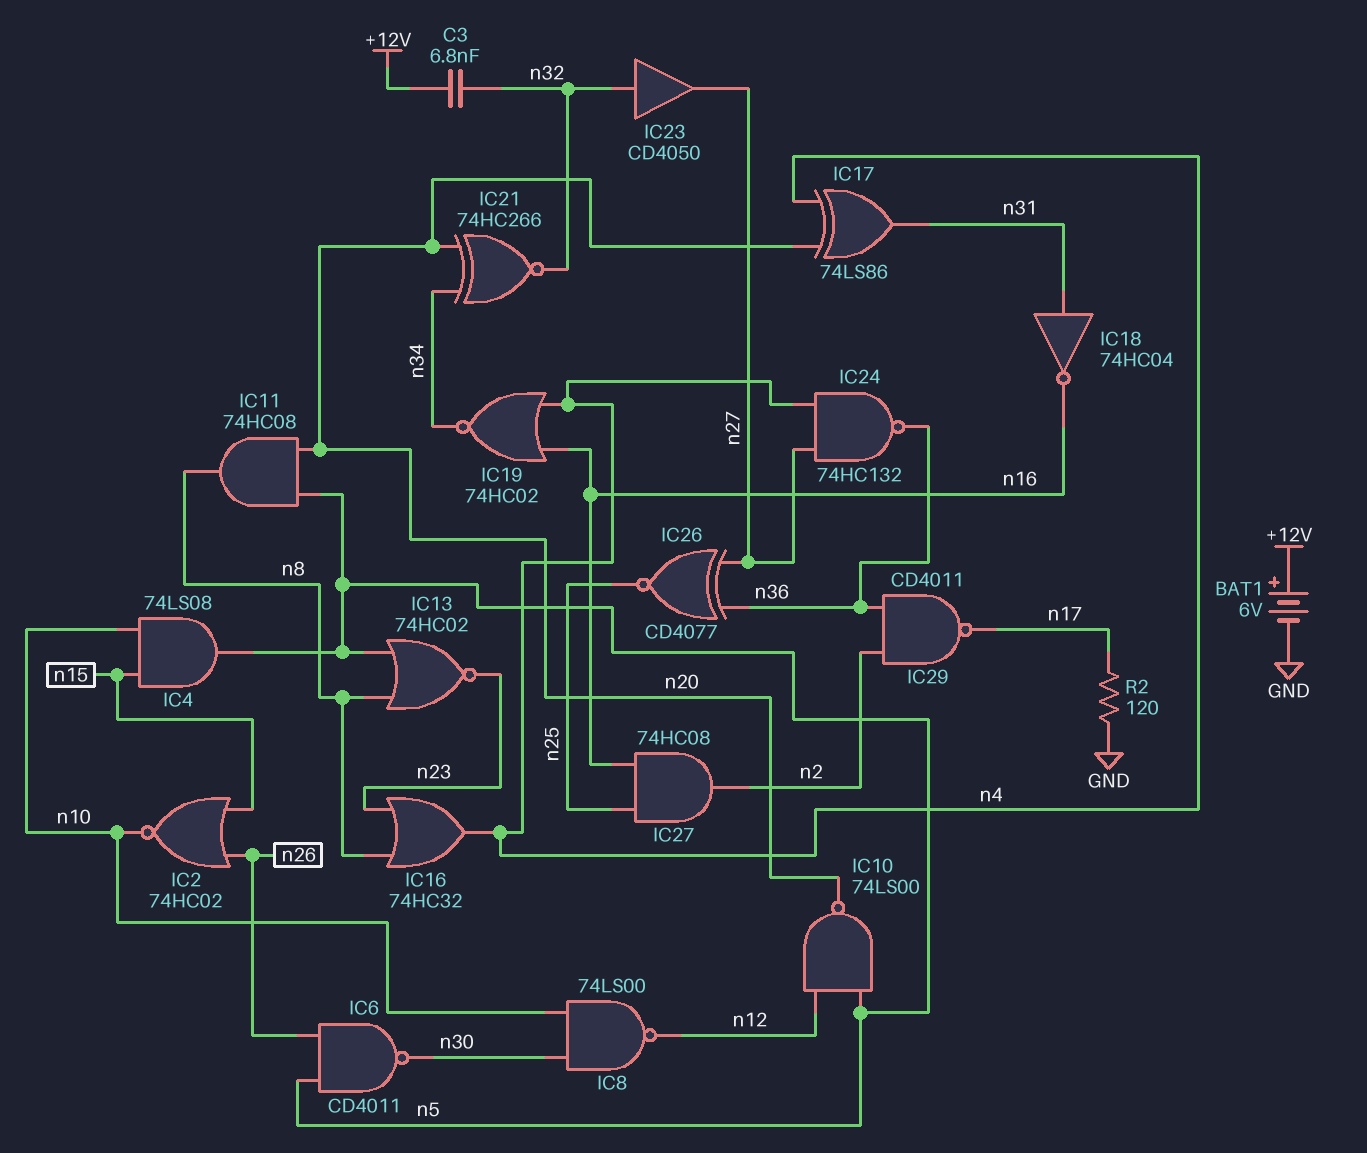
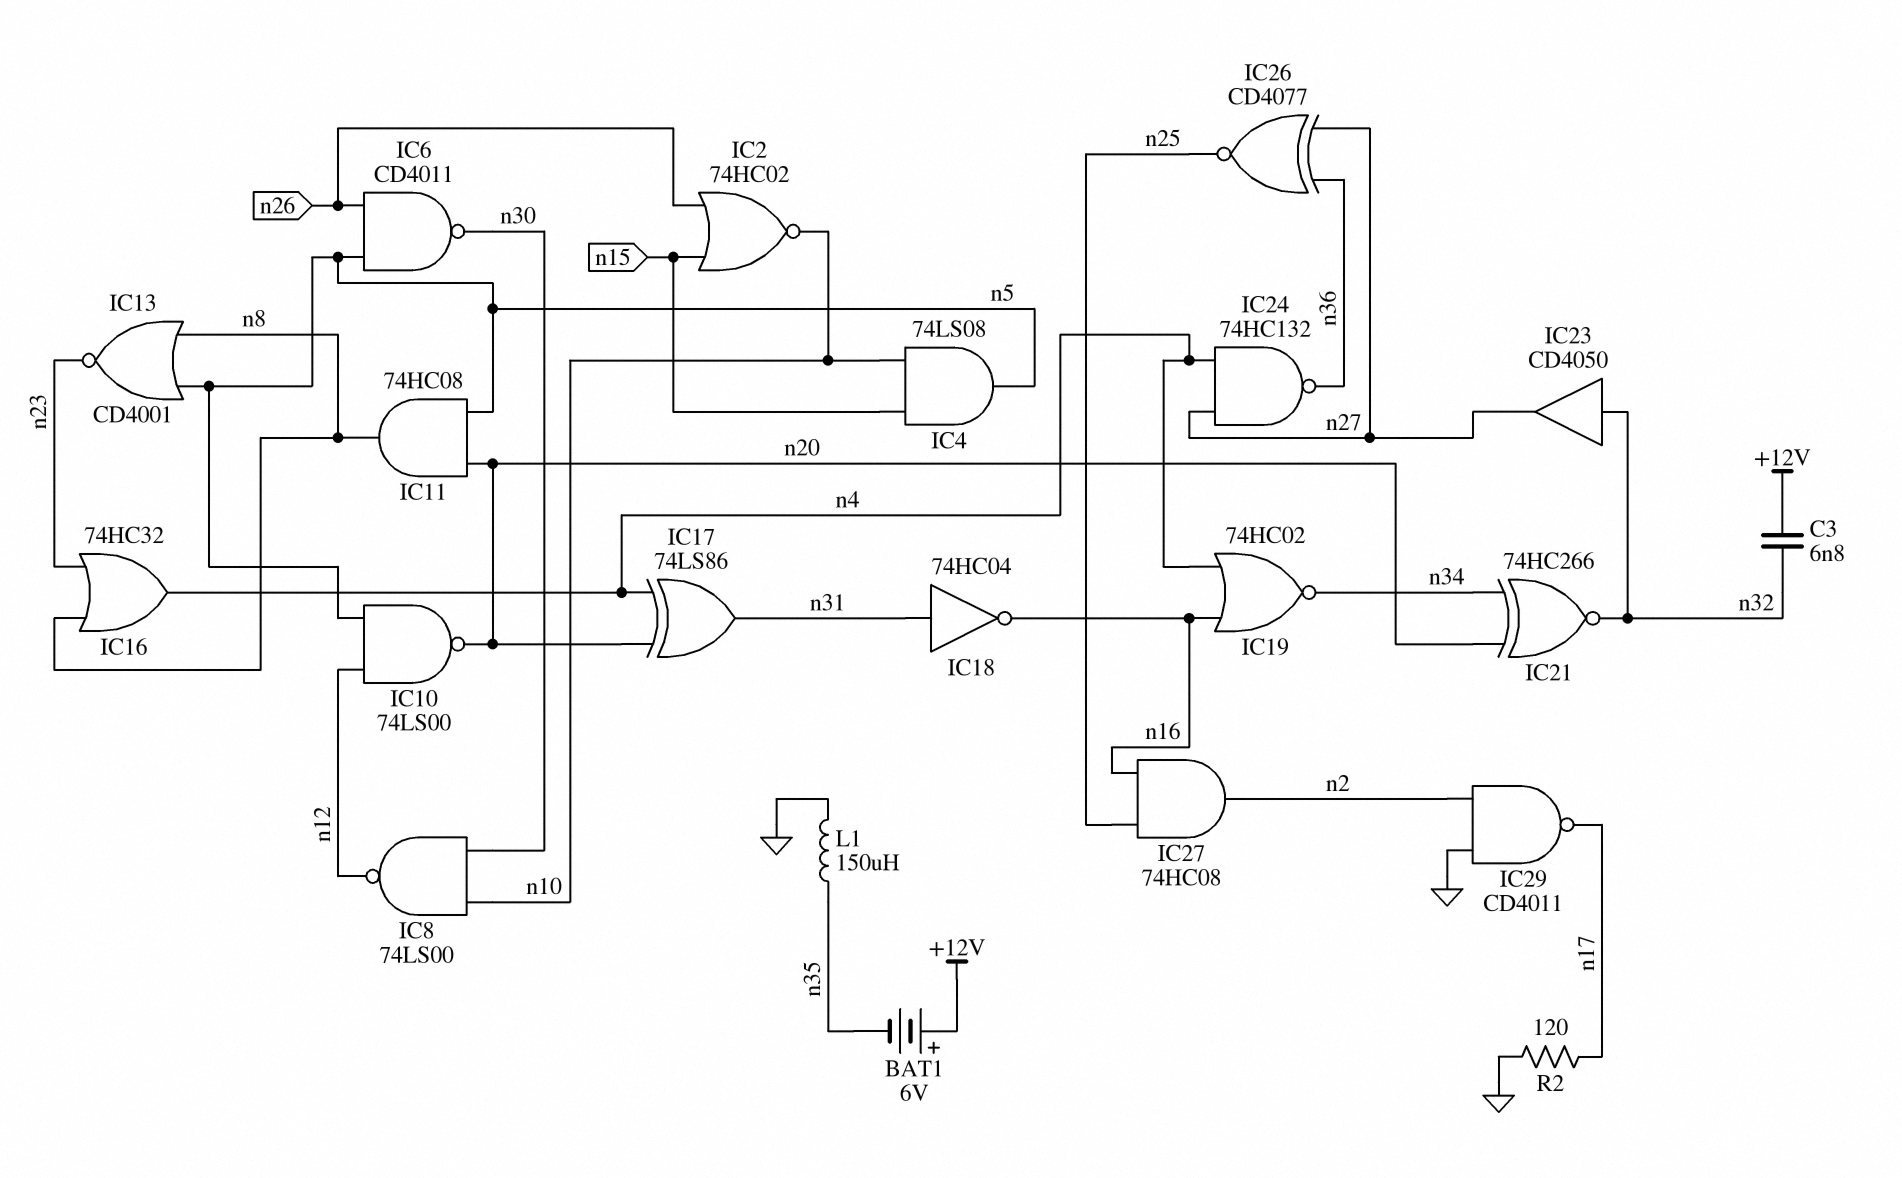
BAT1: 6V (plus +12V, minus GND) -> 6V (plus +12V, minus n35)
IC13: NOR 74HC02 (in n5, in n8, out n23) -> NOR CD4001 (in n5, in n8, out n23)
IC29: NAND CD4011 (in n2, in n36, out n17) -> NAND CD4011 (in GND, in n2, out n17)
L1: none -> 150uH (GND, n35)

